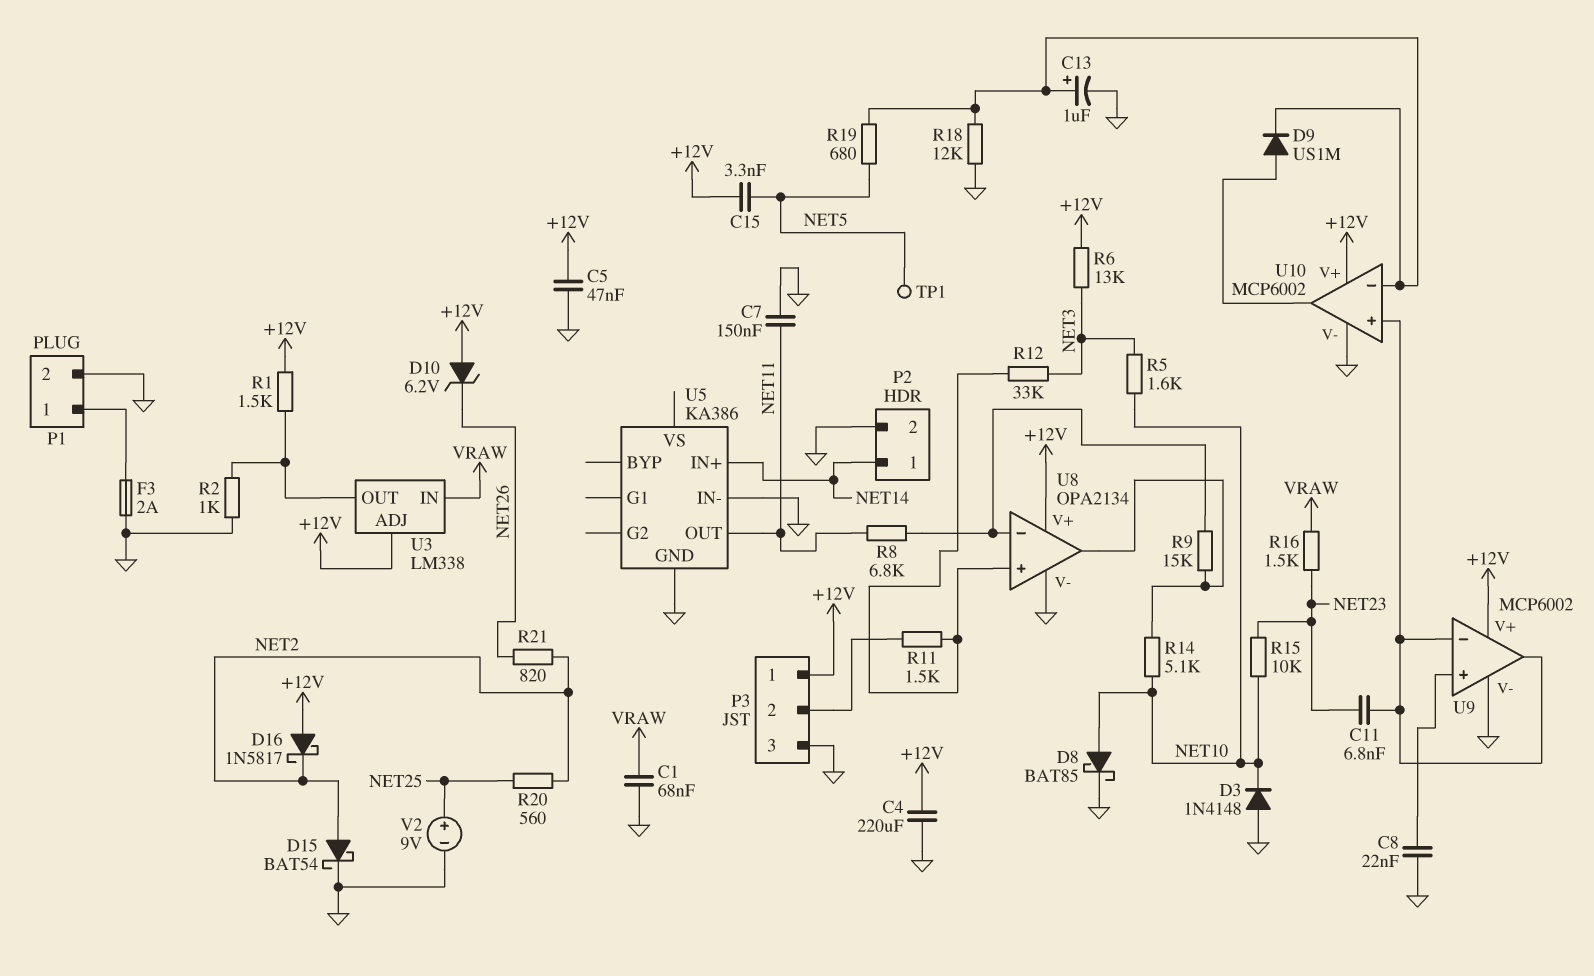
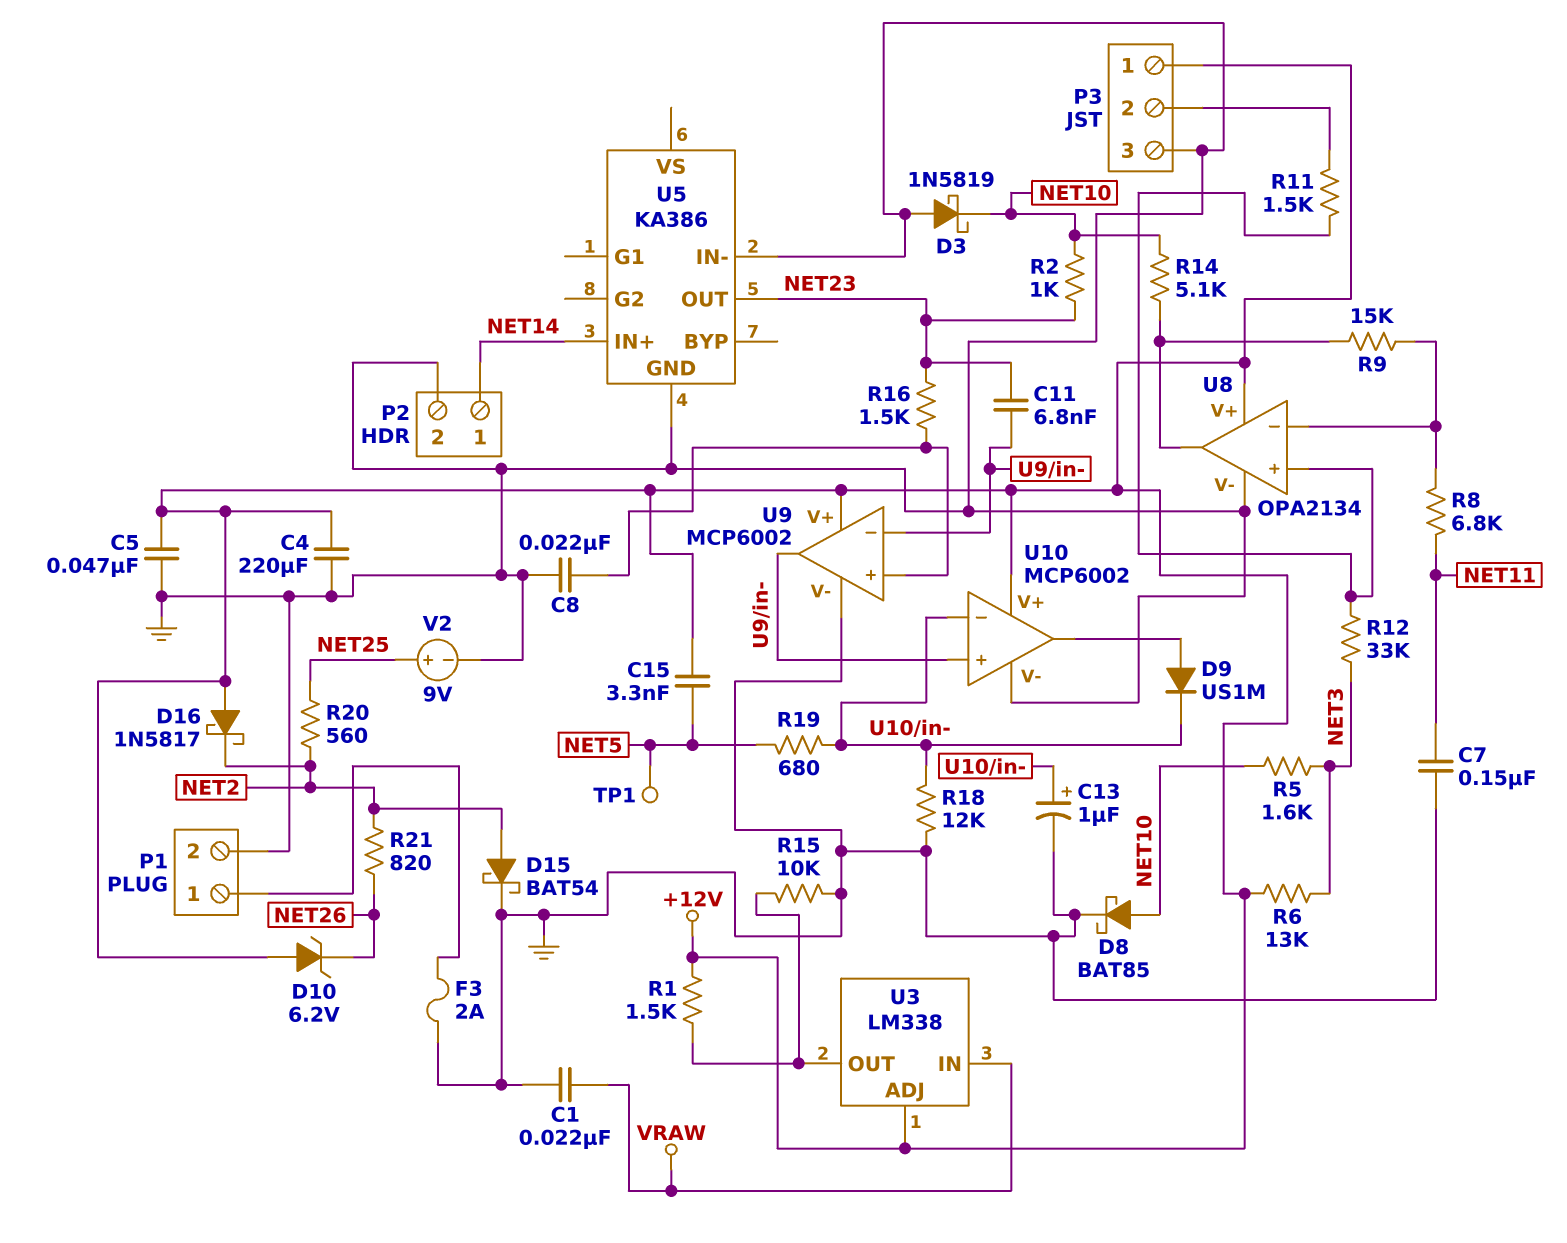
C1: 68nF (GND, VRAW) -> 22nF (GND, VRAW)
D3: diode 1N4148 (A GND, K NET10) -> schottky 1N5819 (A GND, K NET10)
R2: 1k (GND, U3/OUT) -> 1k (NET10, NET23)
R15: 10k (NET10, NET23) -> 10k (GND, U3/OUT)
R16: 1.5k (NET23, VRAW) -> 1.5k (NET23, U9/in+)
U5 pin OUT: NET11 -> NET23

